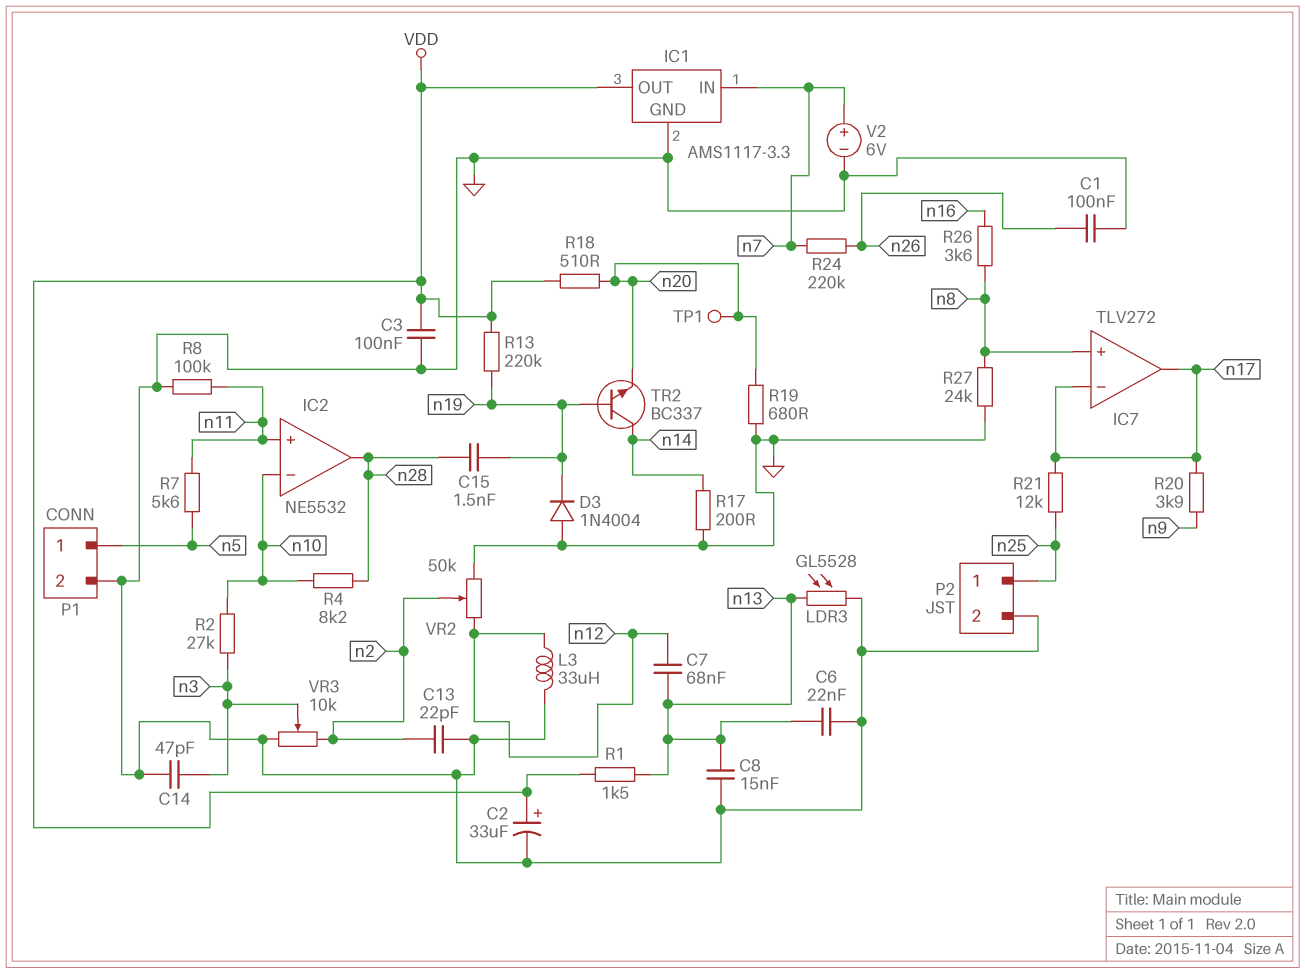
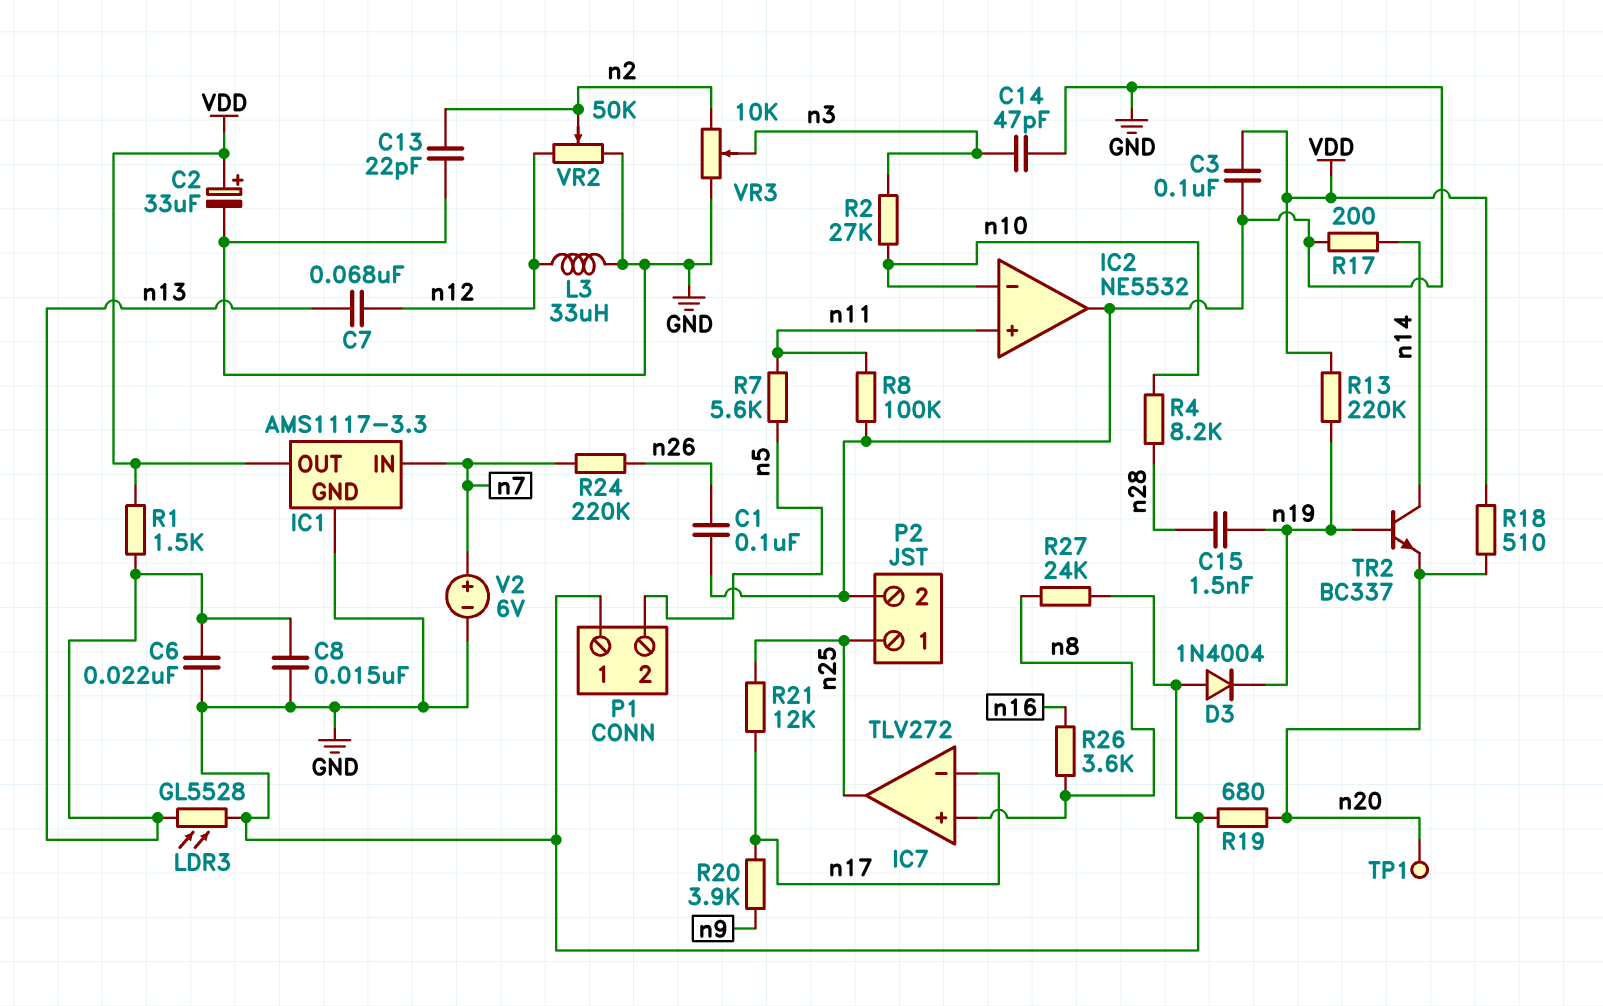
IC2 pin out: n28 -> GND
IC7 pin out: n17 -> n25
P1 pin 1: n5 -> GND
P1 pin 2: GND -> n5

